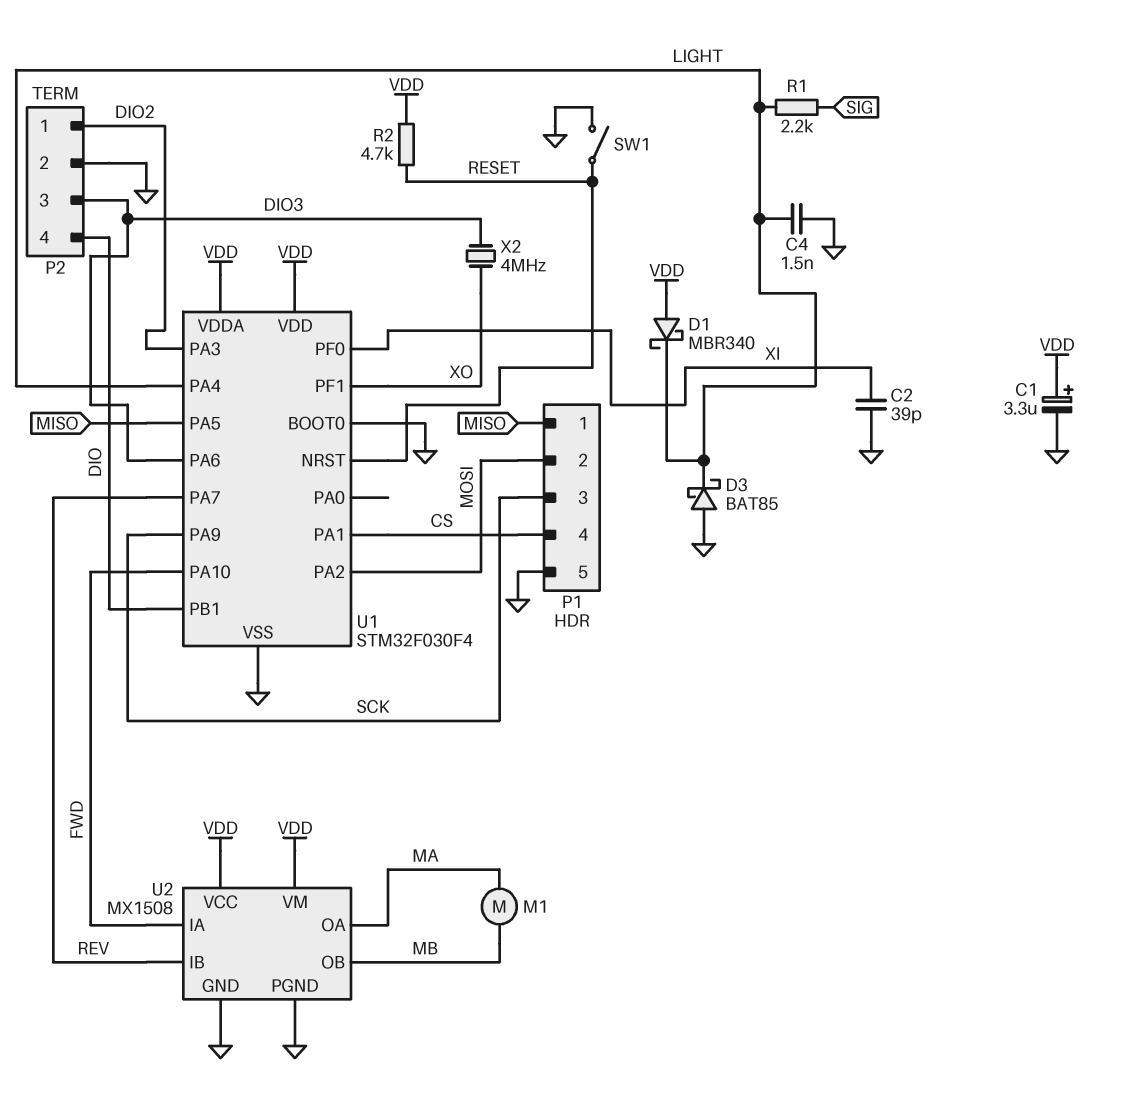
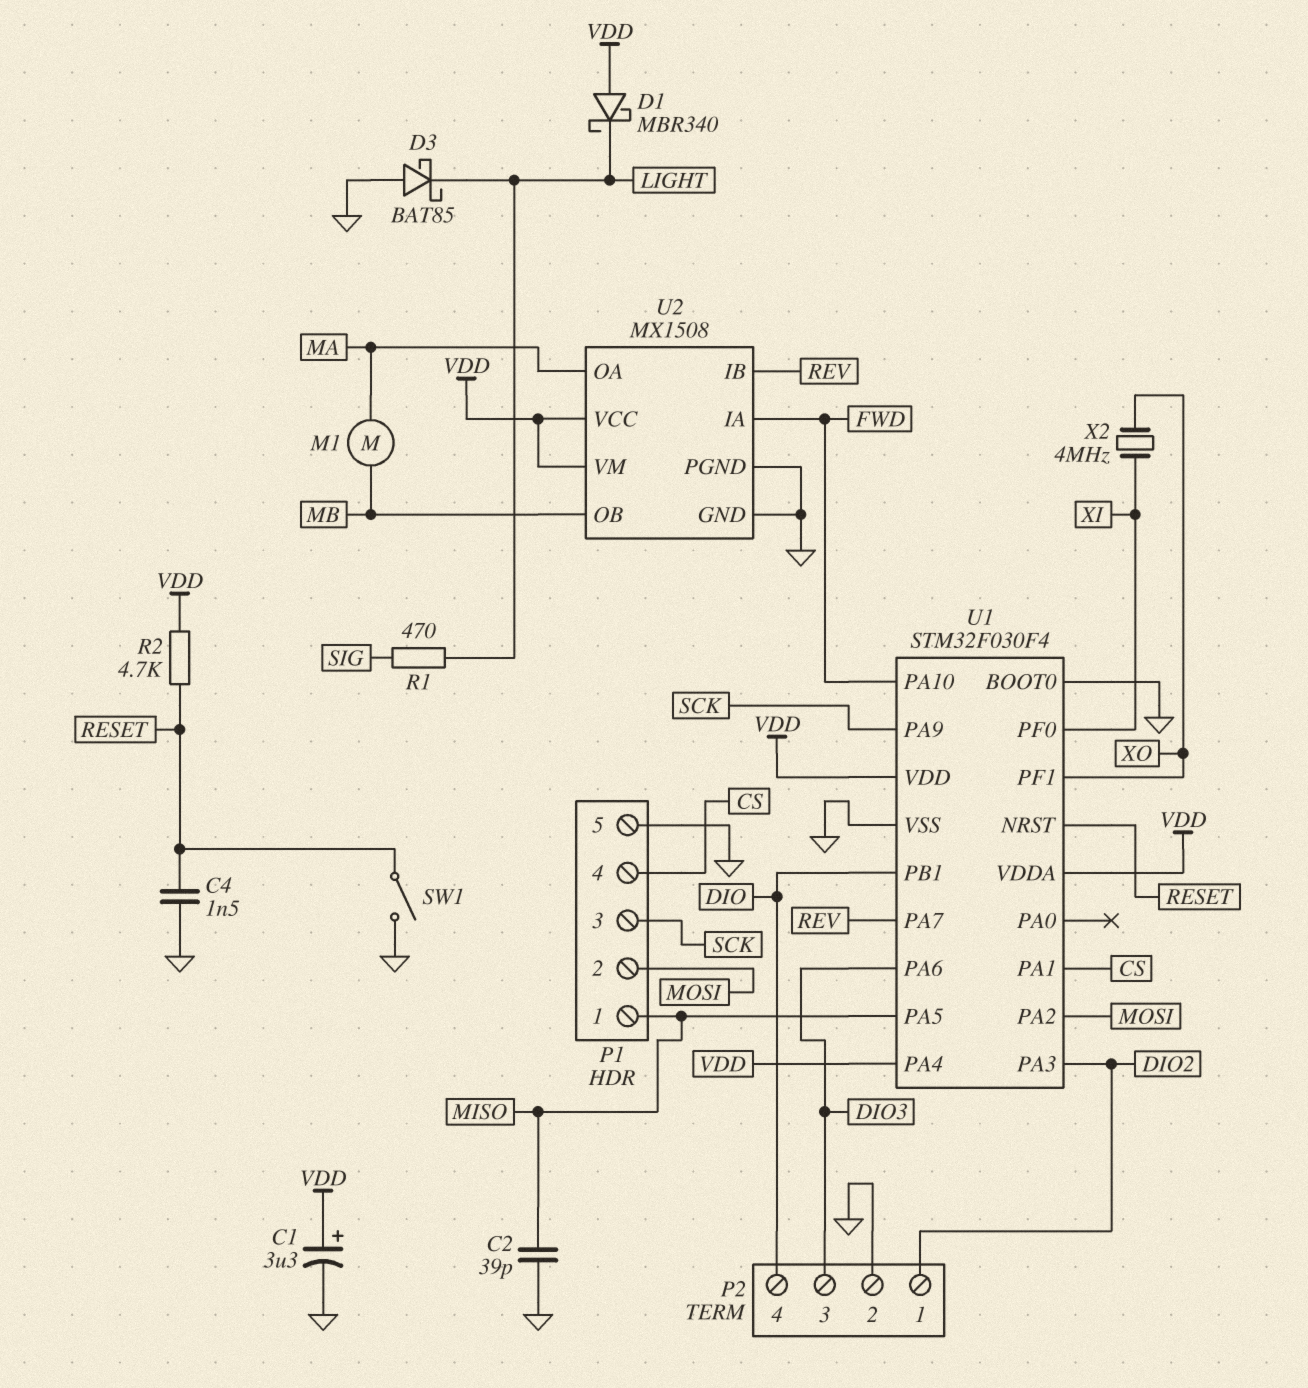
C2: 39pF (GND, XI) -> 39pF (GND, MISO)
C4: 1.5nF (GND, LIGHT) -> 1.5nF (GND, RESET)
R1: 2.2k (LIGHT, SIG) -> 470 (LIGHT, SIG)
U1 pin PA4: LIGHT -> VDD
X2: 4MHz (DIO3, XO) -> 4MHz (XI, XO)

